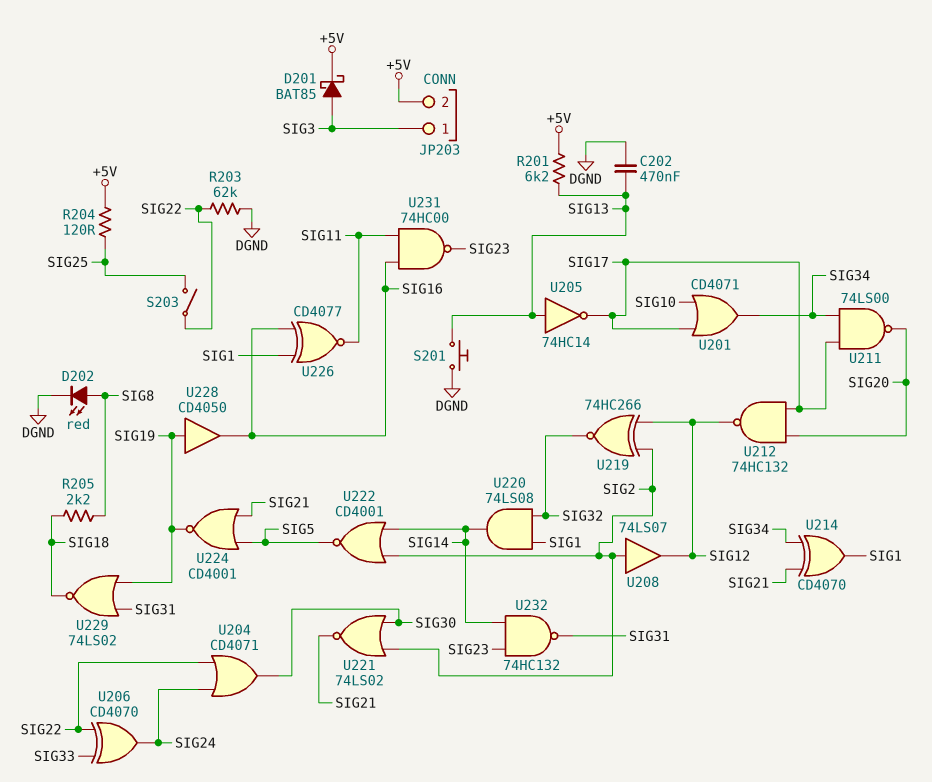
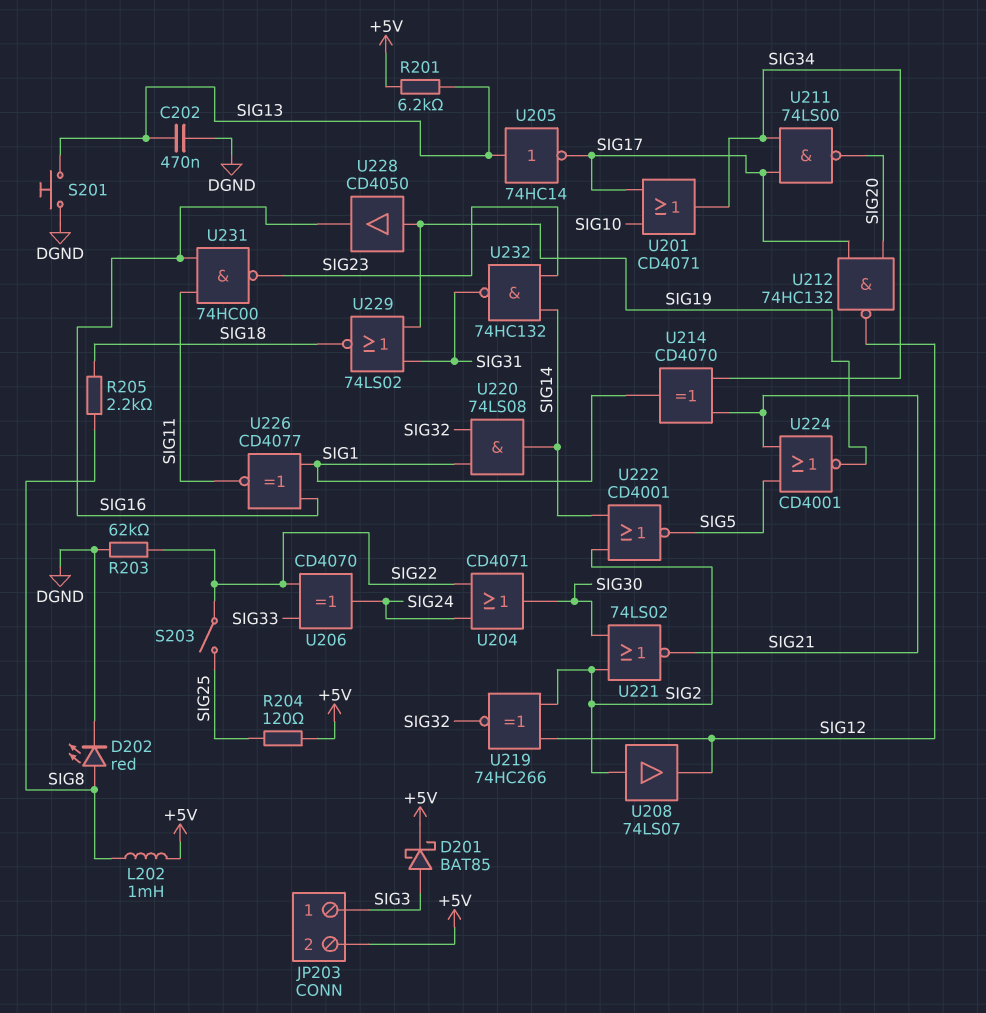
L202: none -> 1mH (+5V, SIG8)

